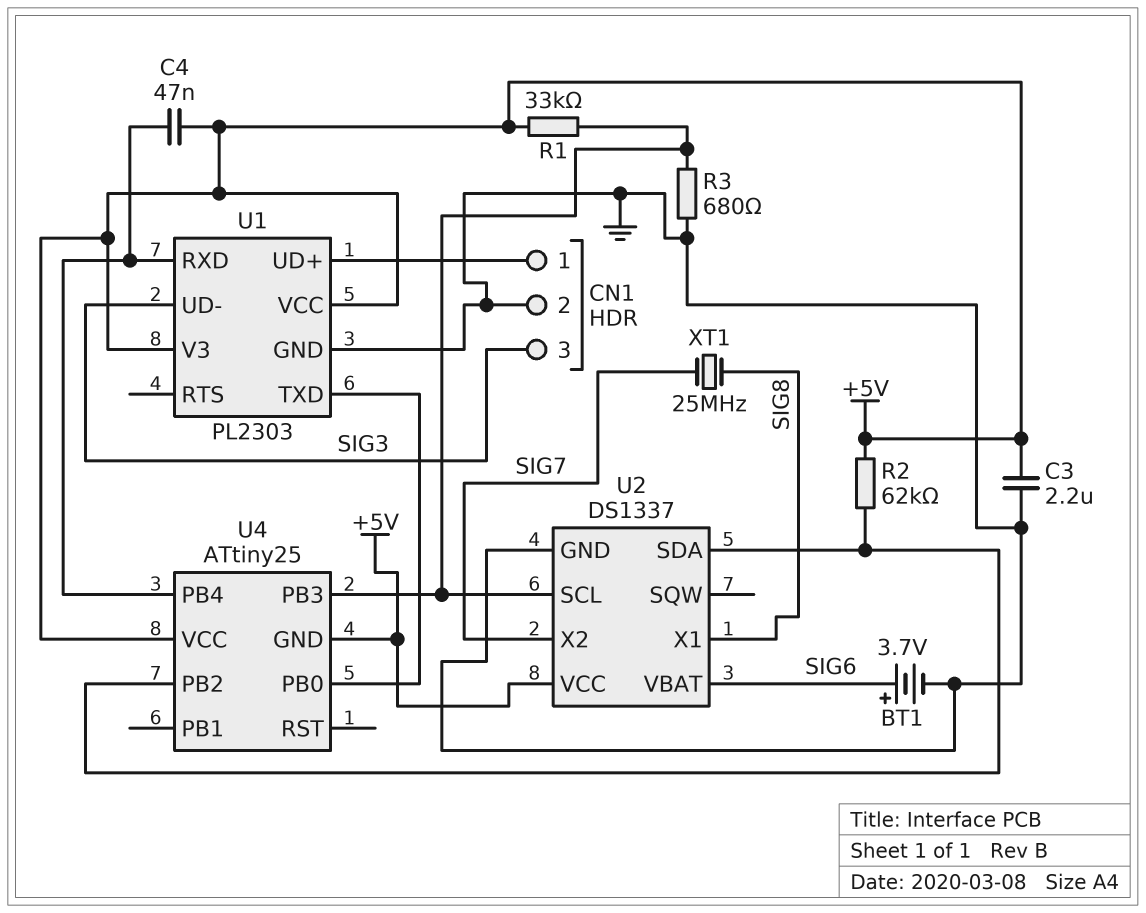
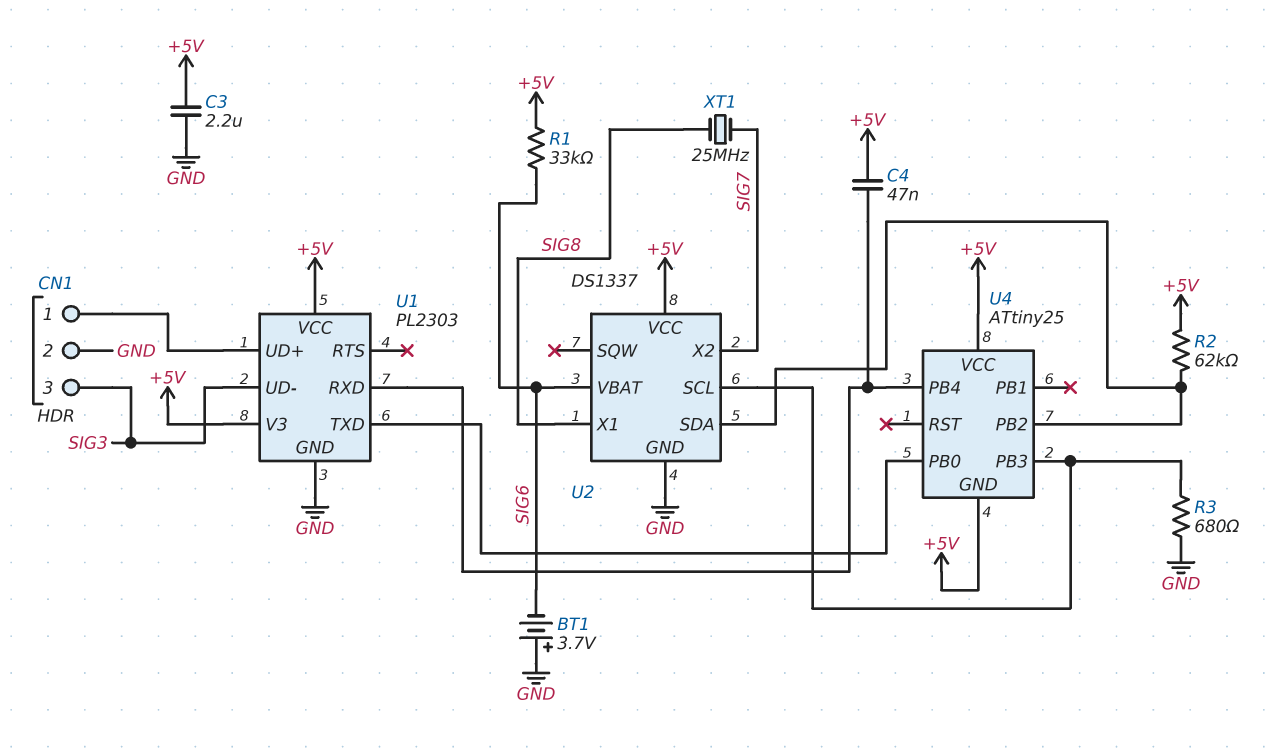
BT1: 3.7V (plus SIG6, minus GND) -> 3.7V (plus GND, minus SIG6)
R1: 33k (+5V, U2/SCL) -> 33k (+5V, SIG6)

